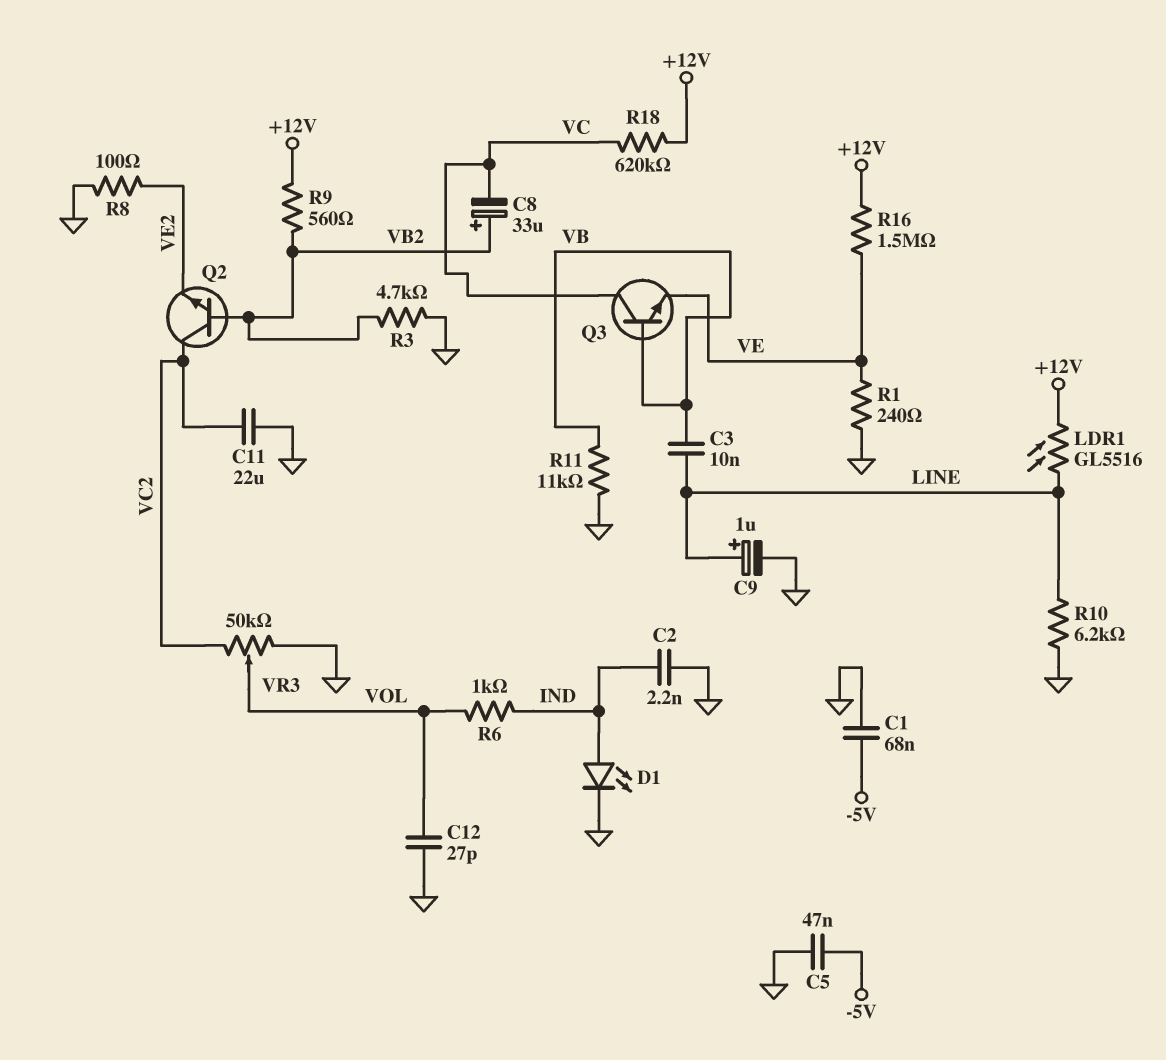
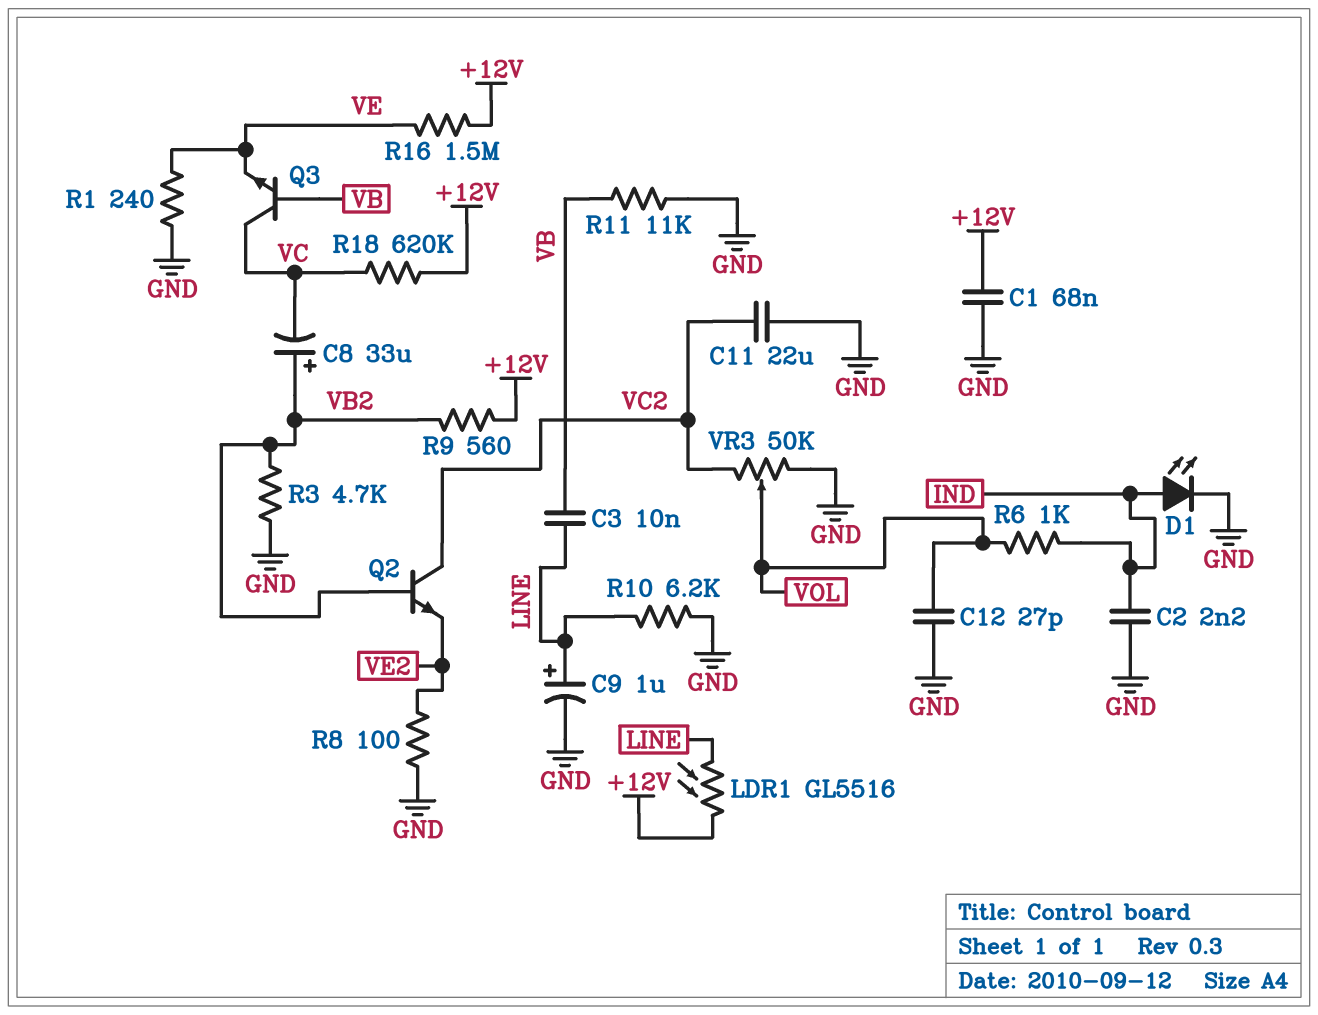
C1: 68nF (-5V, GND) -> 68nF (+12V, GND)
C5: 47nF (-5V, GND) -> none

